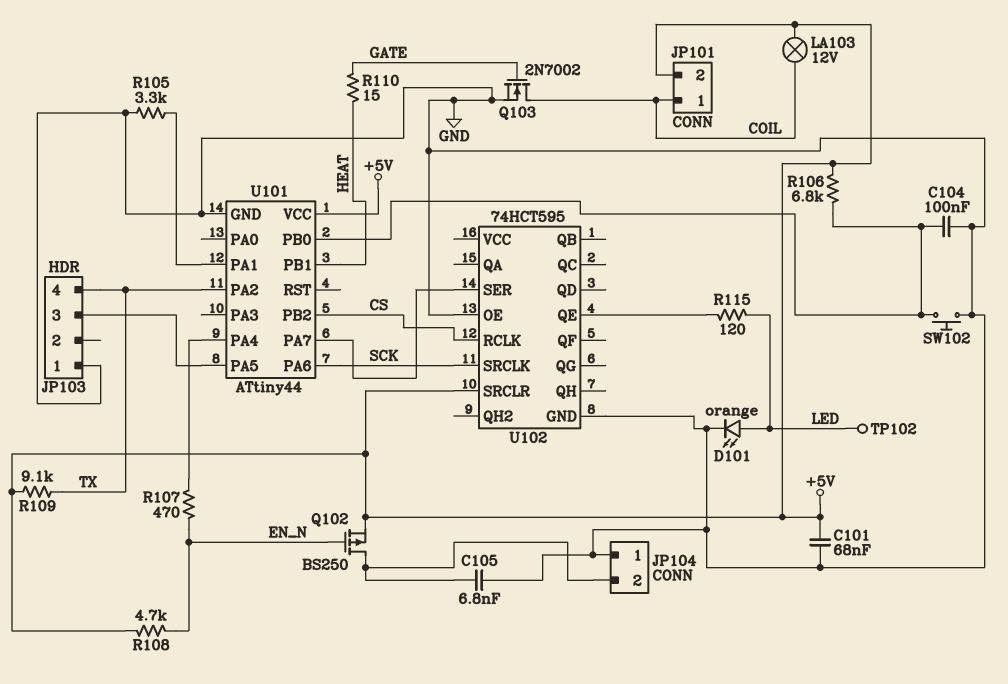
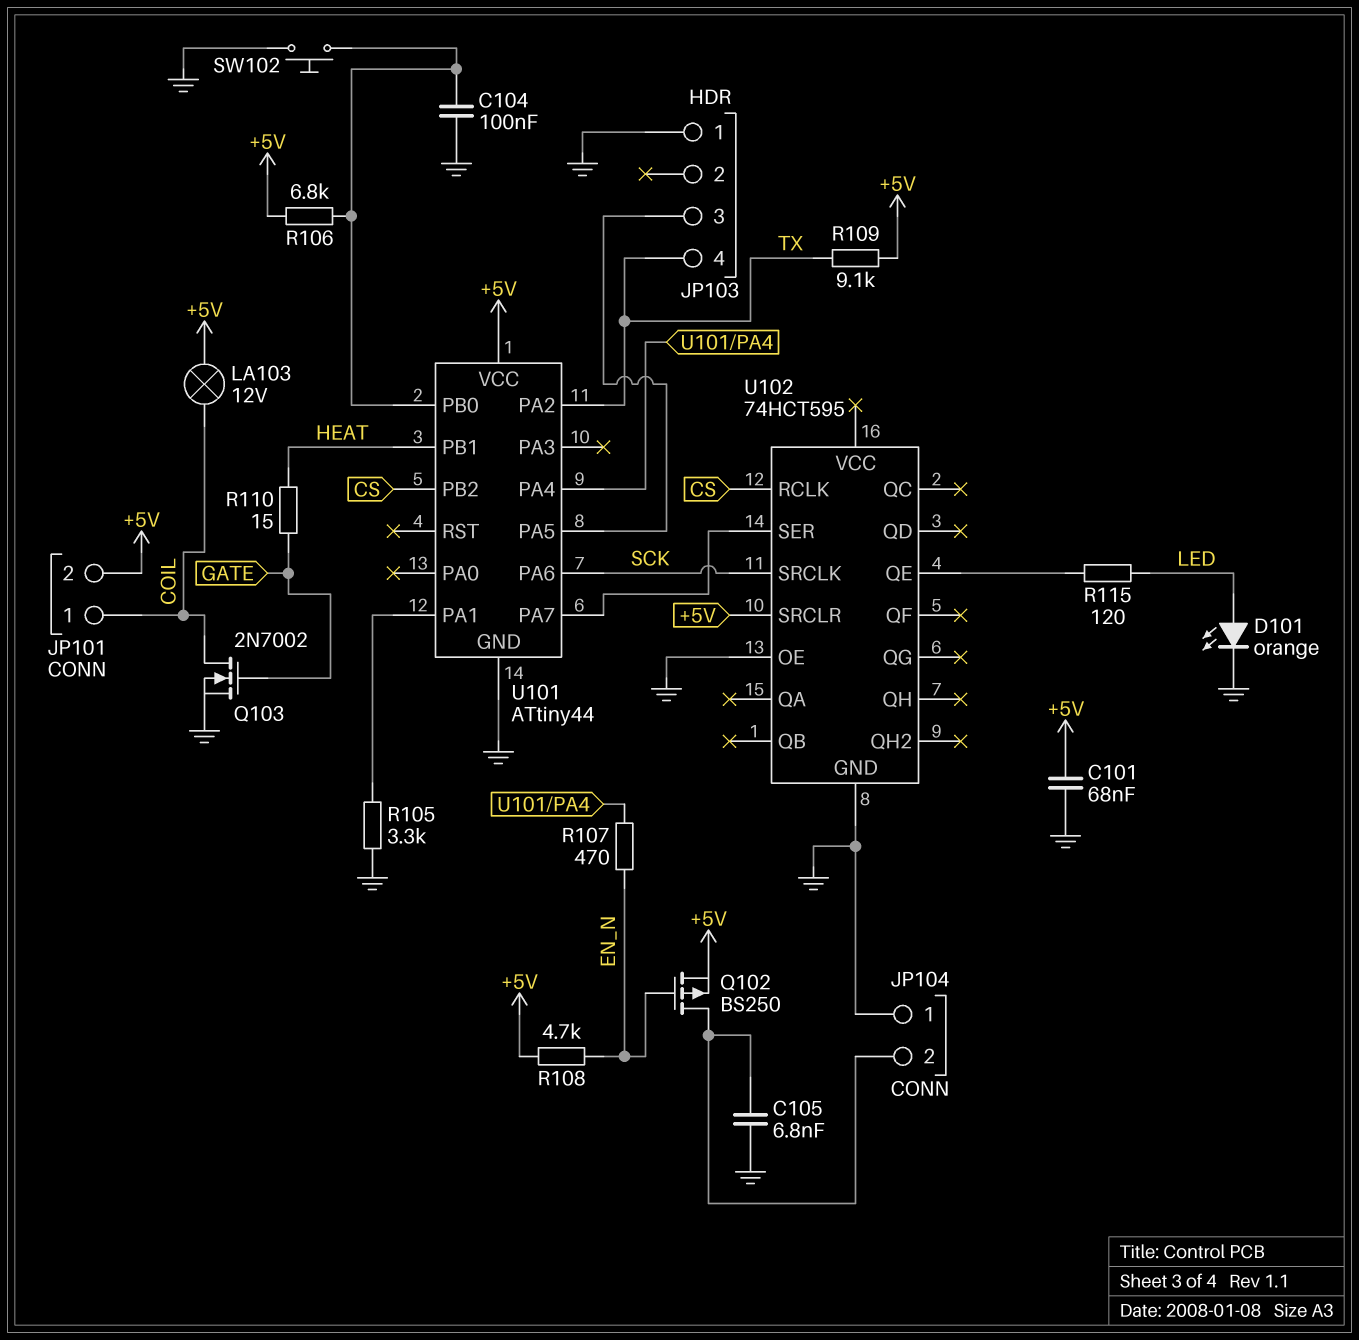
TP102: test point (LED) -> none

